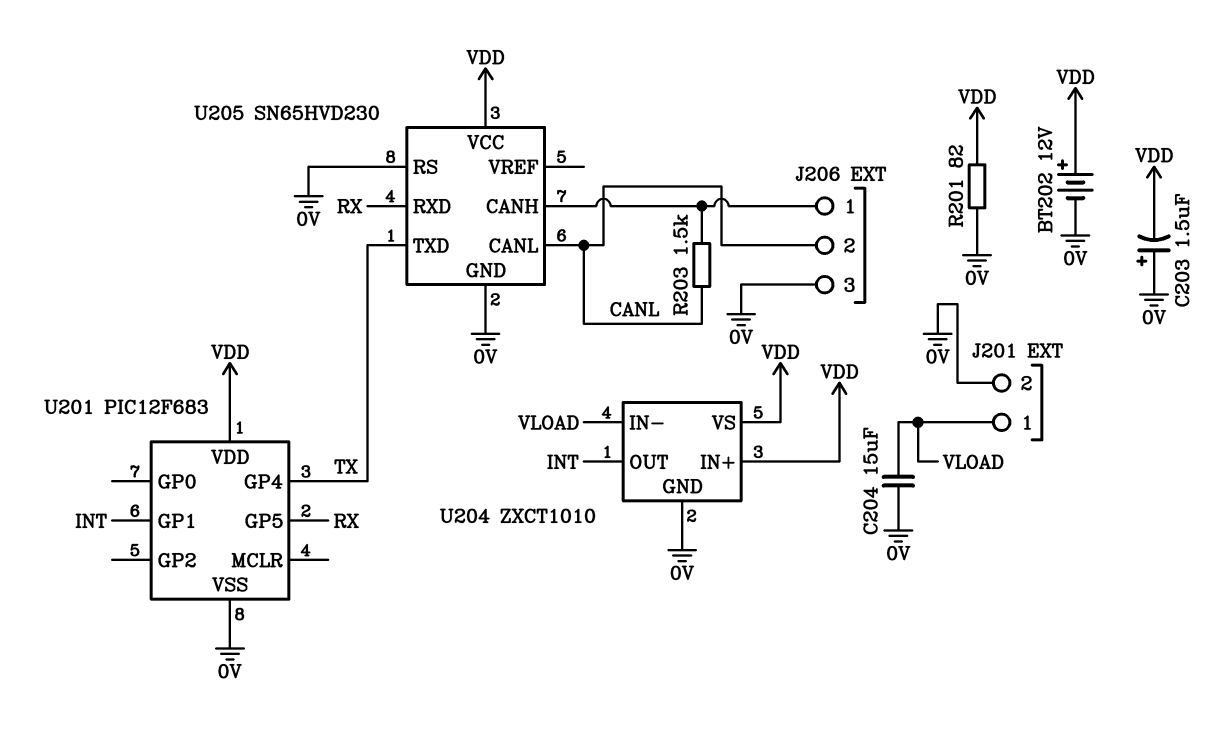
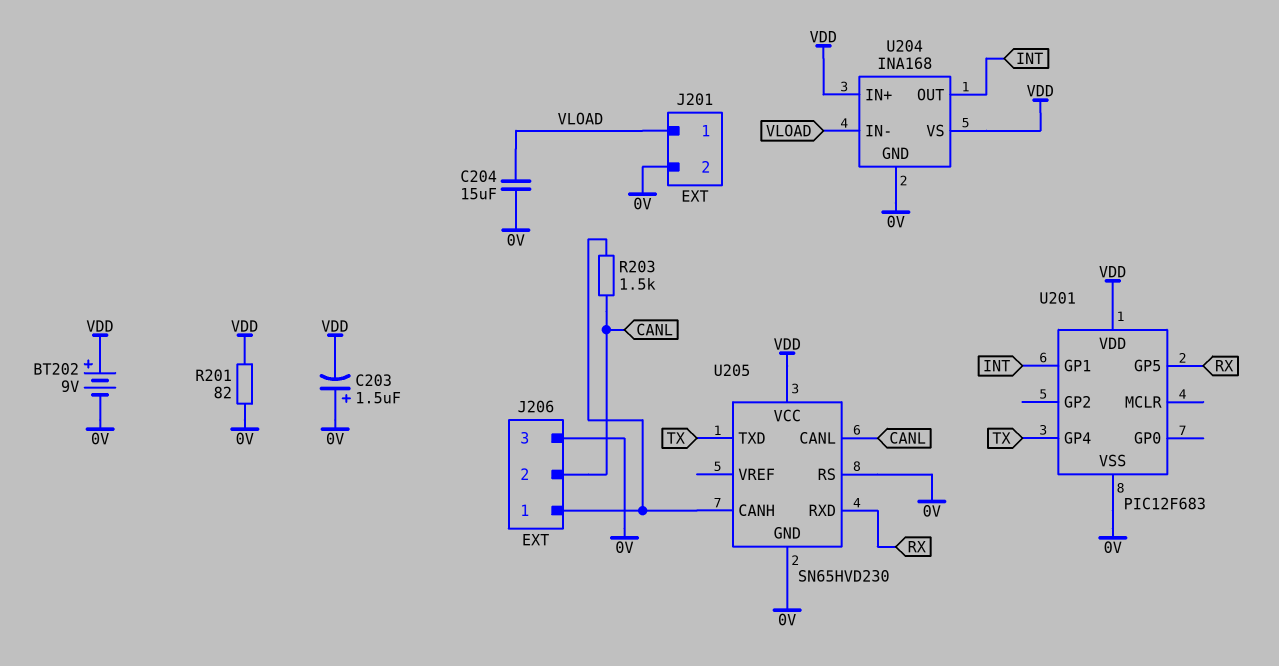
BT202: 12V (plus VDD, minus 0V) -> 9V (plus VDD, minus 0V)
U204: ZXCT1010 -> INA168

